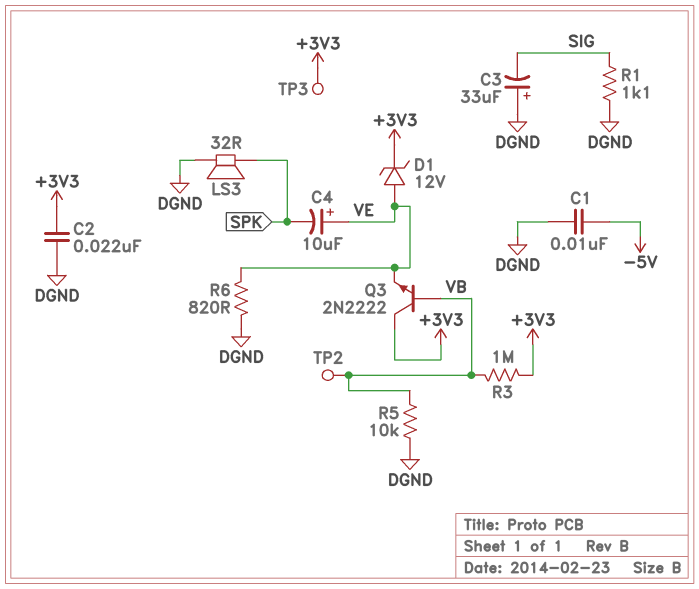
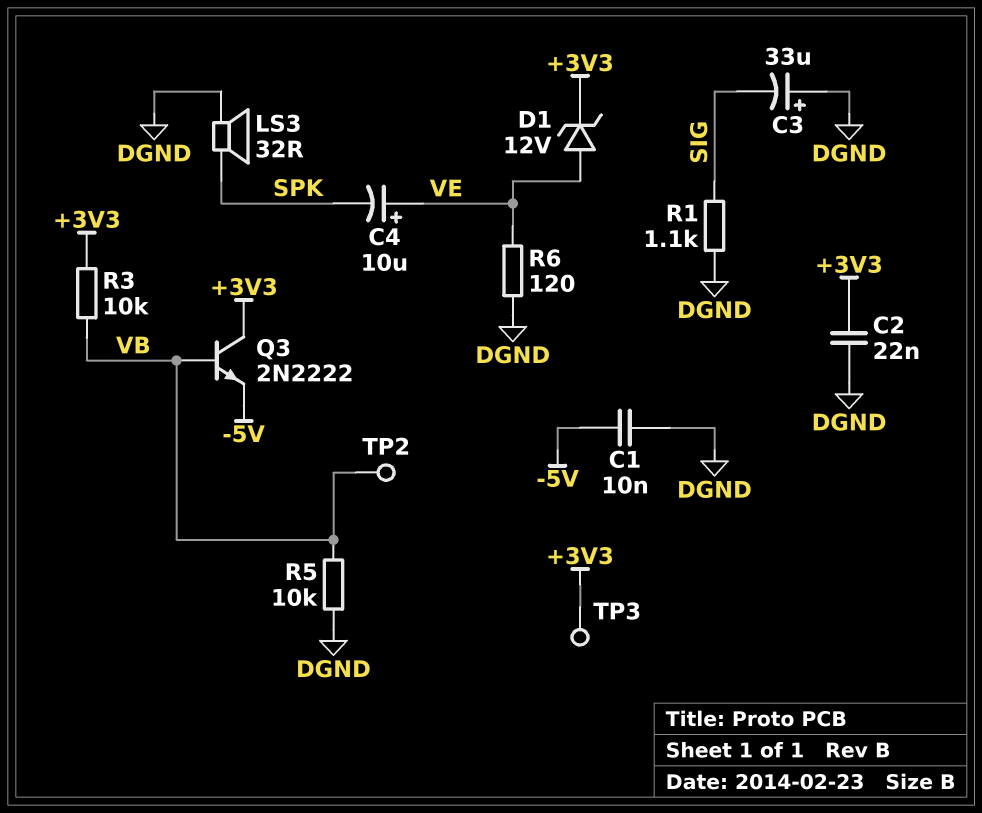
Q3: NPN 2N2222 (B VB, C +3V3, E VE) -> NPN 2N2222 (B VB, C +3V3, E -5V)
R3: 1M (+3V3, VB) -> 10k (+3V3, VB)
R6: 820 (DGND, VE) -> 120 (DGND, VE)

